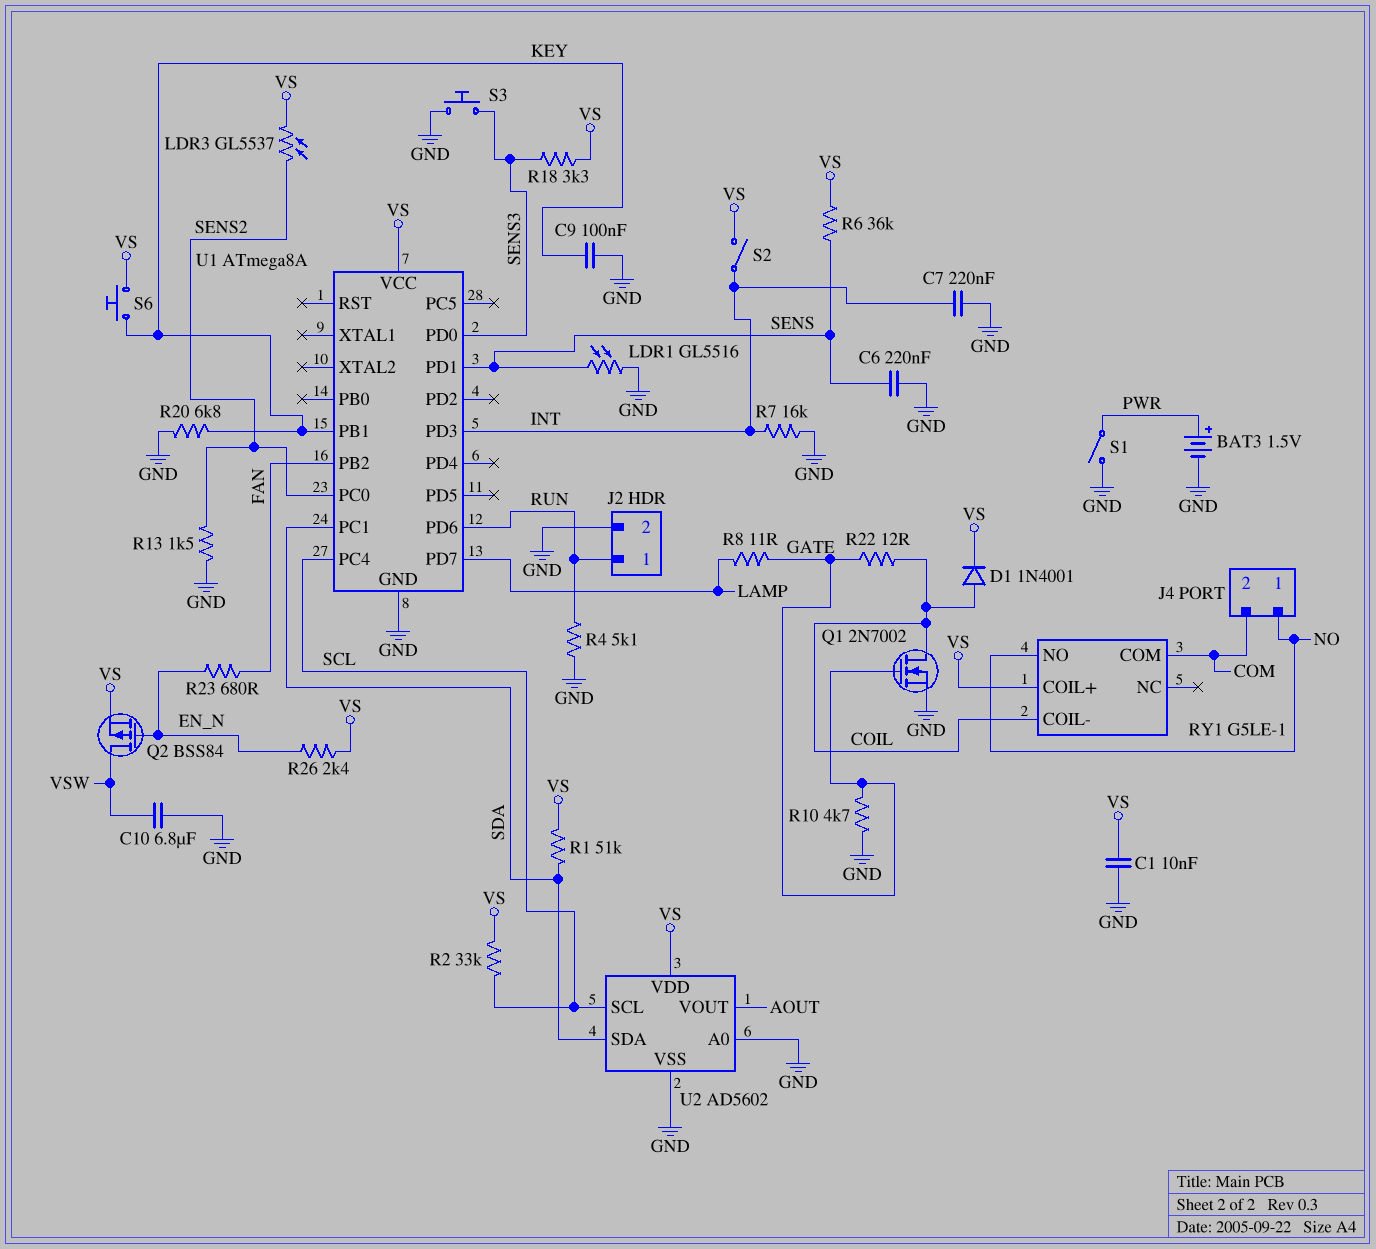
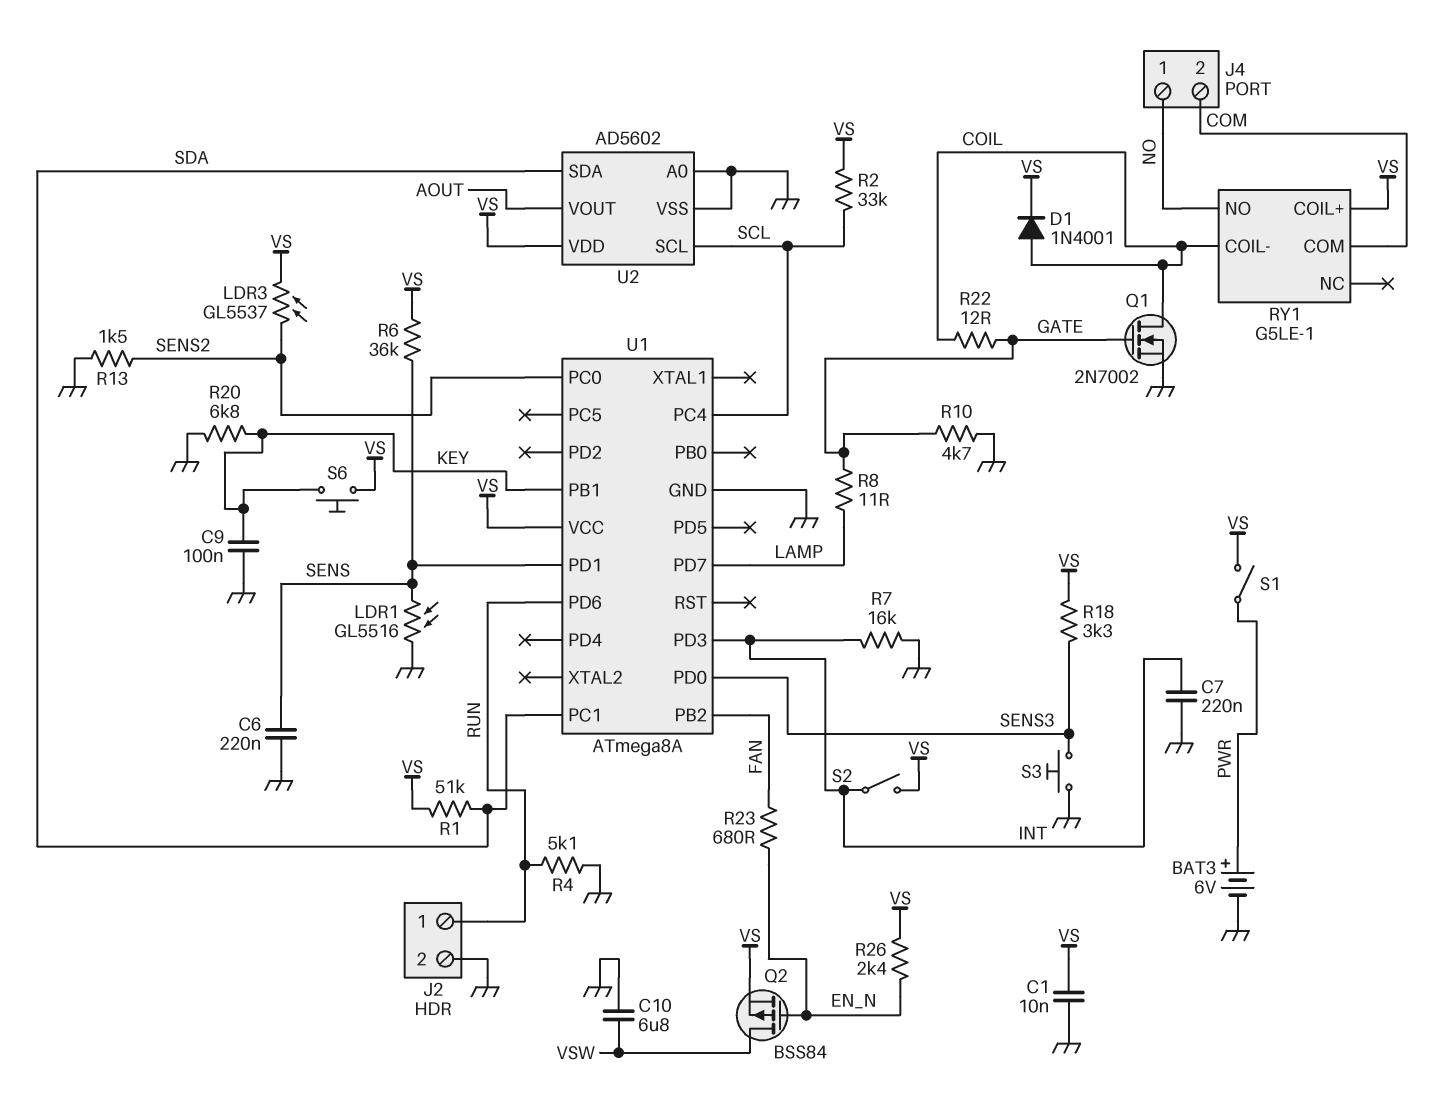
BAT3: 1.5V (plus PWR, minus GND) -> 6V (plus PWR, minus GND)
S1: switch (GND, PWR) -> switch (PWR, VS)

